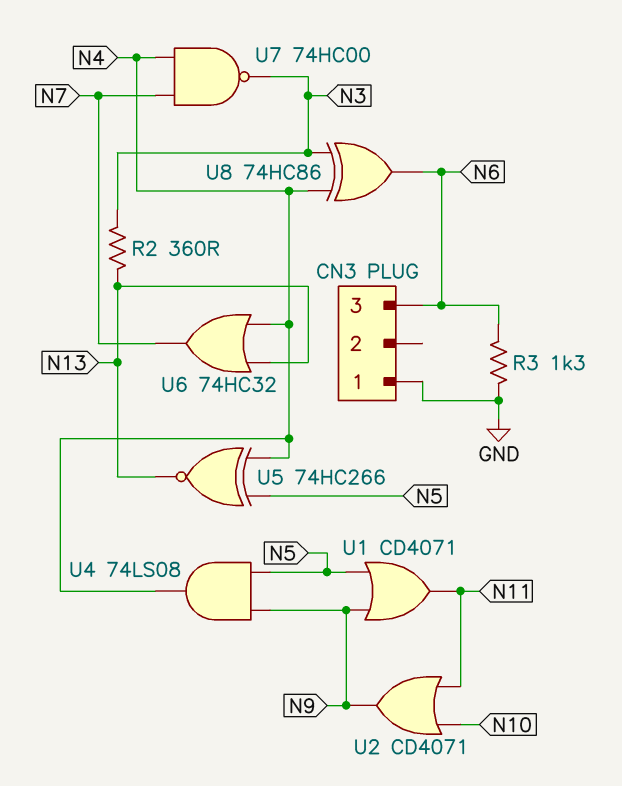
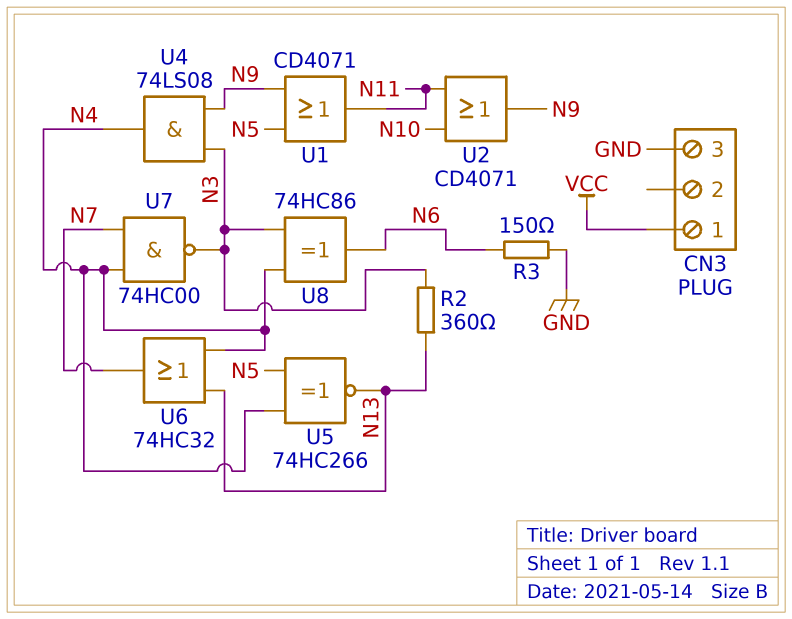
CN3 pin 1: GND -> VCC
CN3 pin 3: N6 -> GND
R3: 1.3k (GND, N6) -> 150 (GND, N6)
U4: AND 74LS08 (in N5, in N9, out N4) -> AND 74LS08 (in N3, in N9, out N4)

